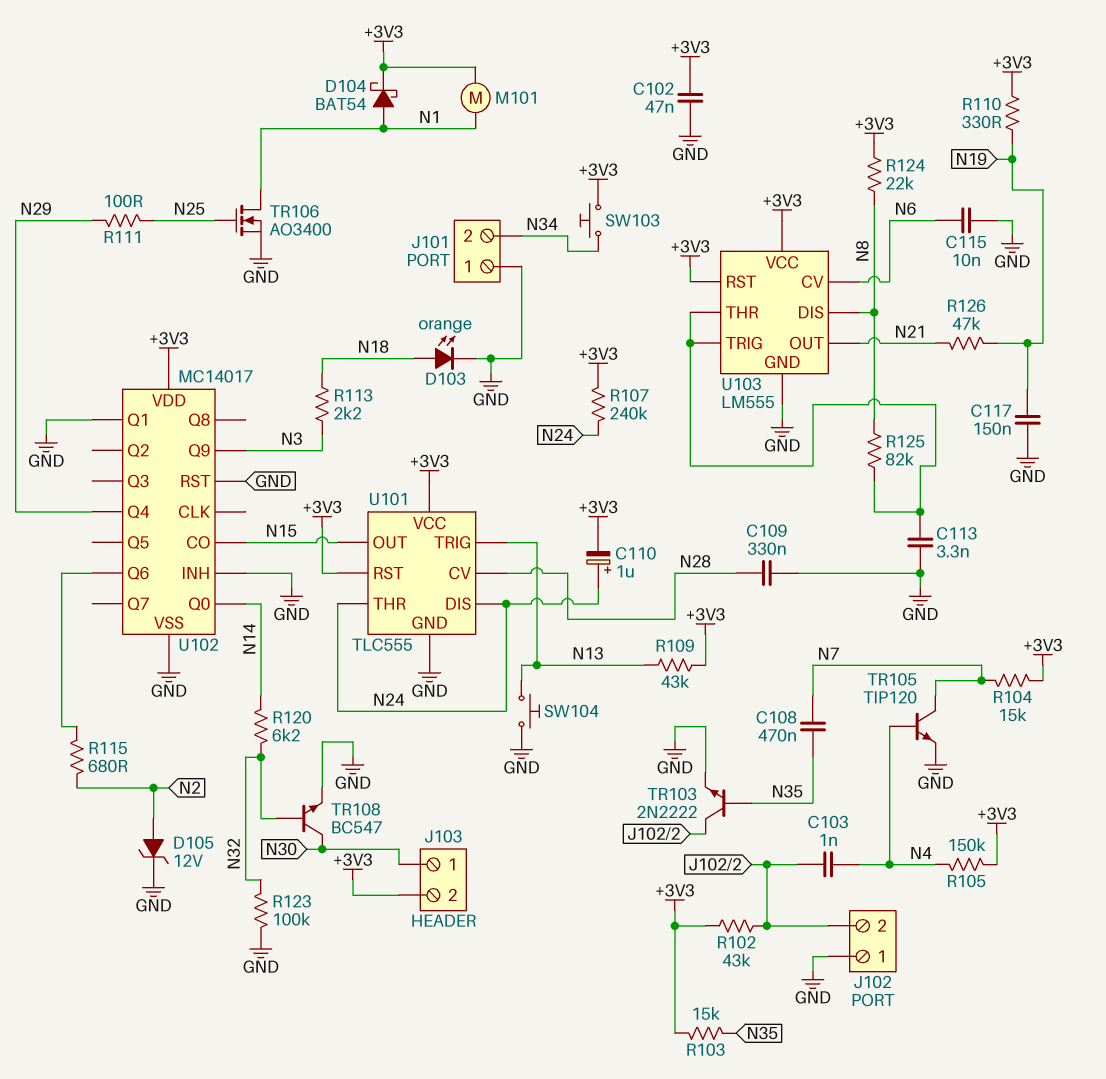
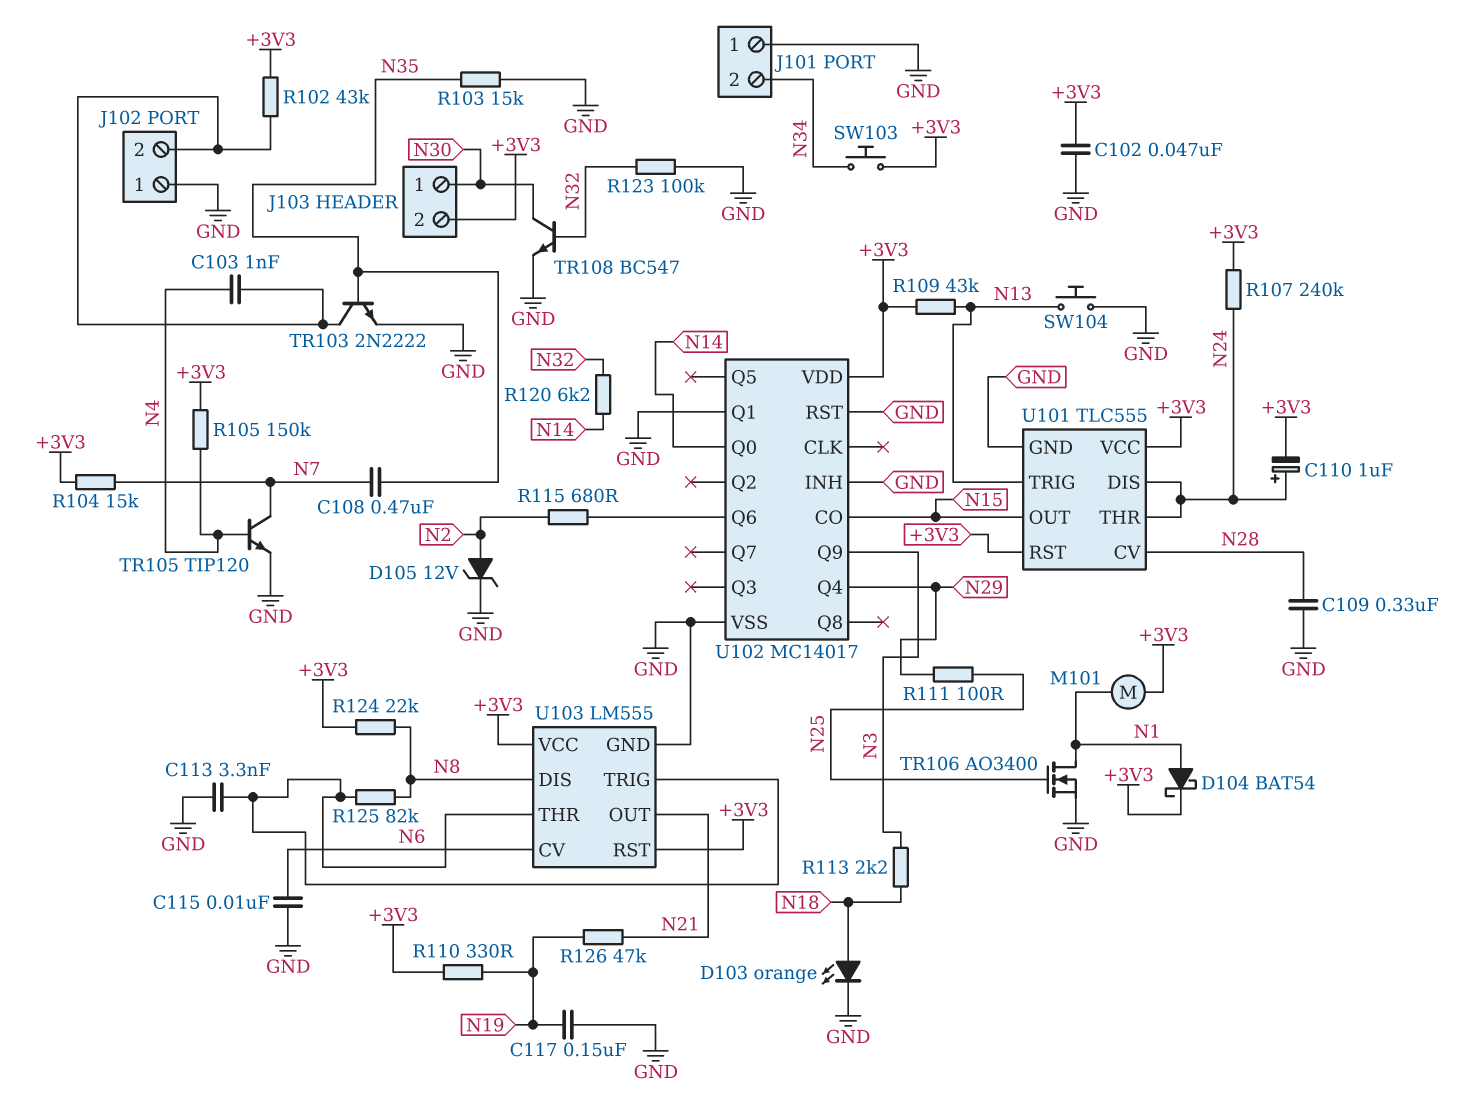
R103: 15k (+3V3, N35) -> 15k (GND, N35)

